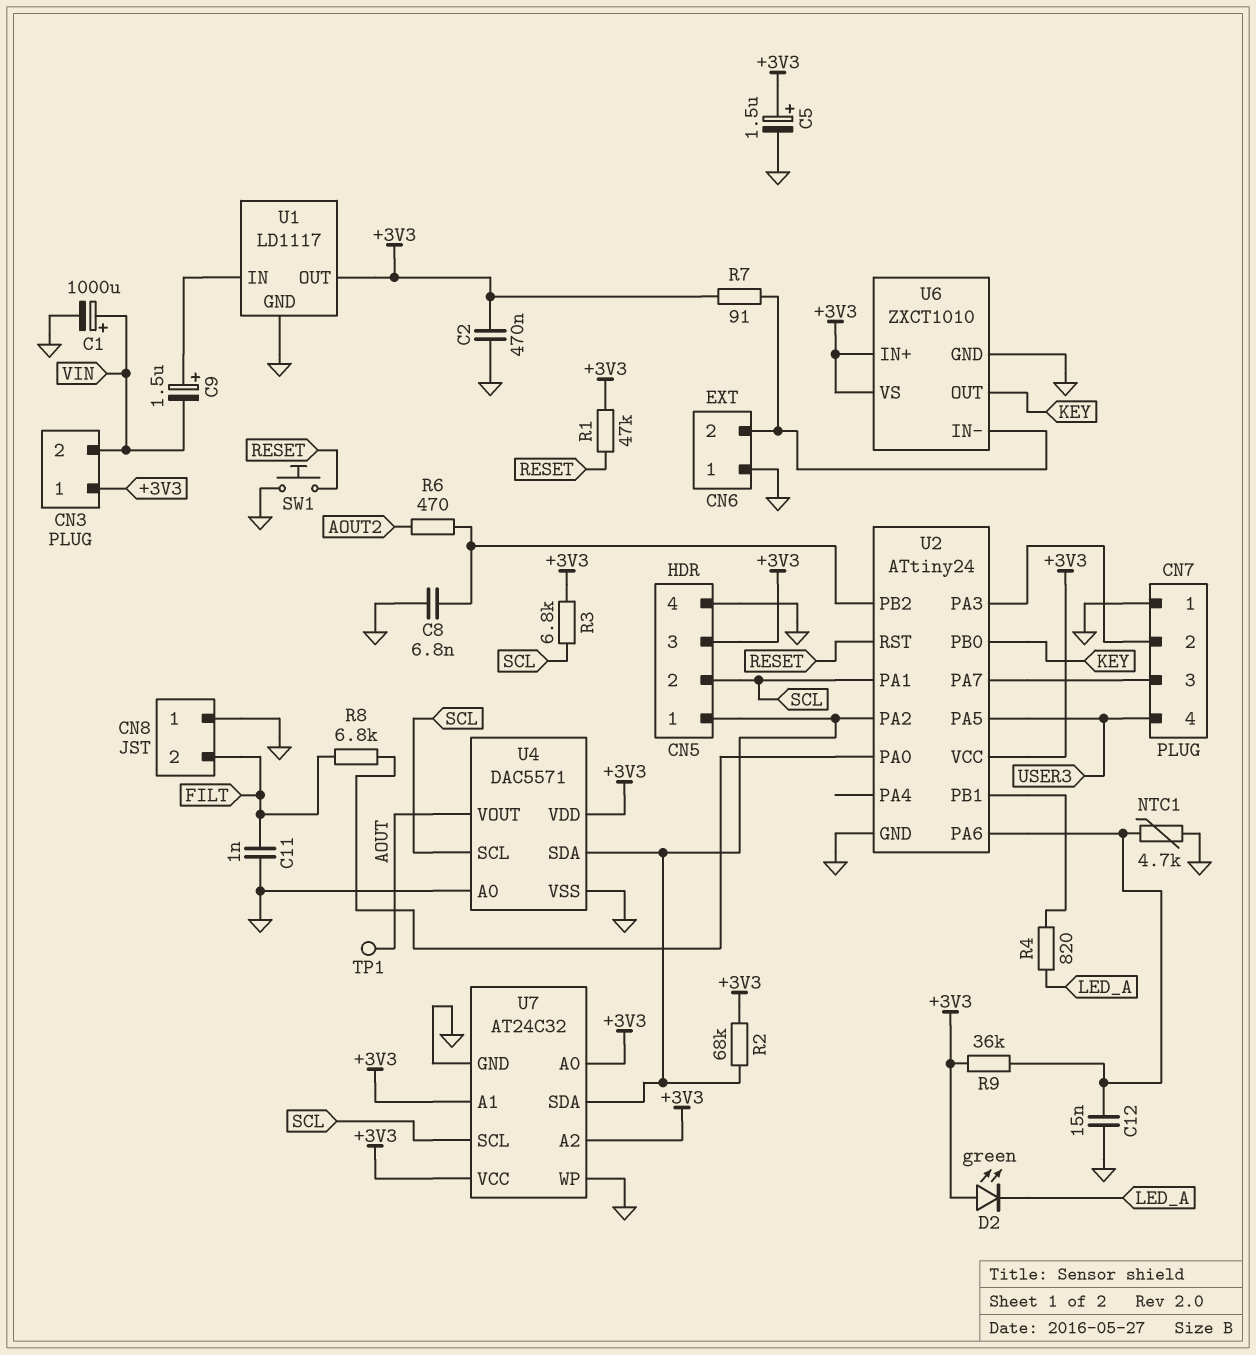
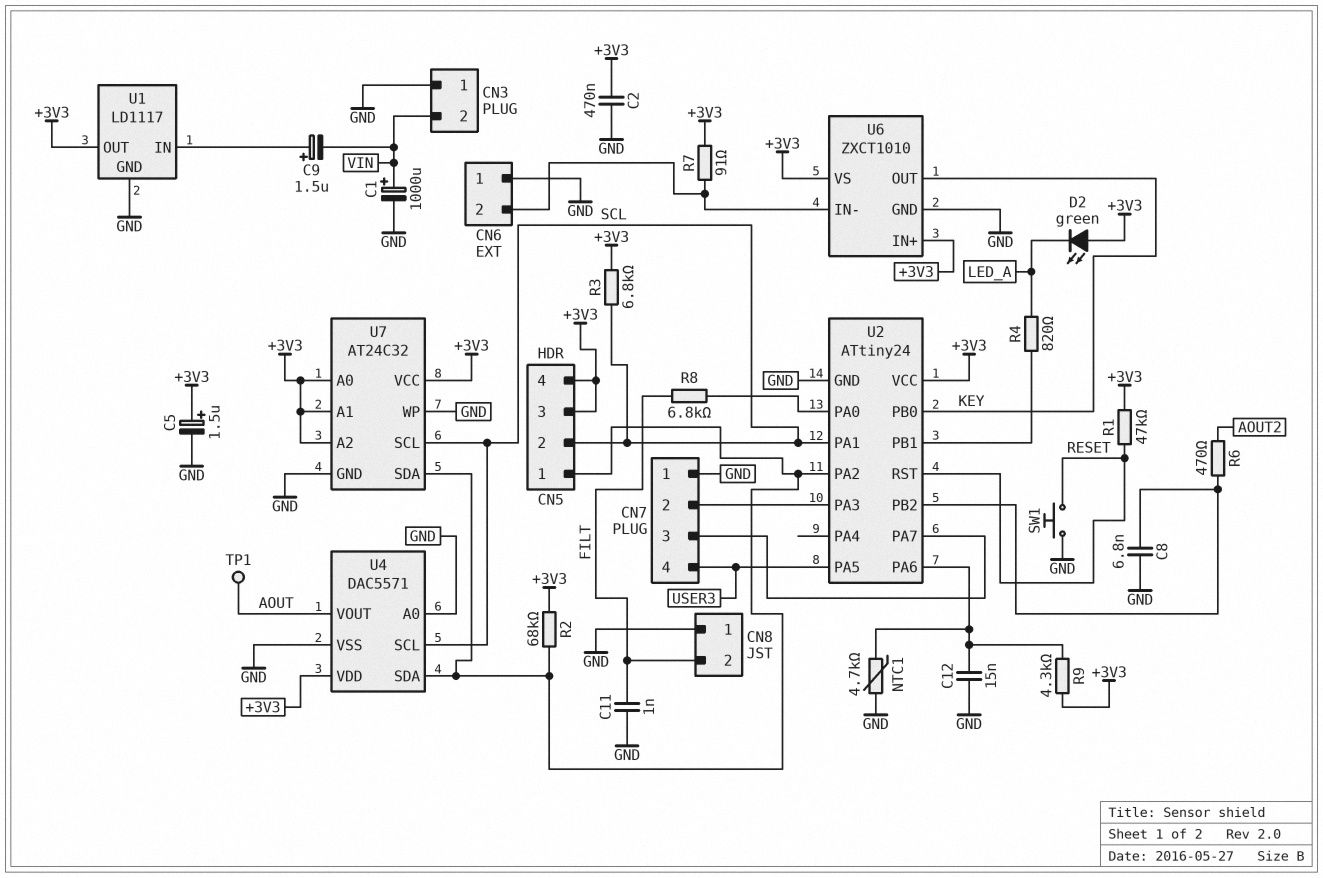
CN3 pin 1: +3V3 -> GND
CN5 pin 4: GND -> +3V3
R9: 36k (+3V3, U2/PA6) -> 4.3k (+3V3, U2/PA6)

